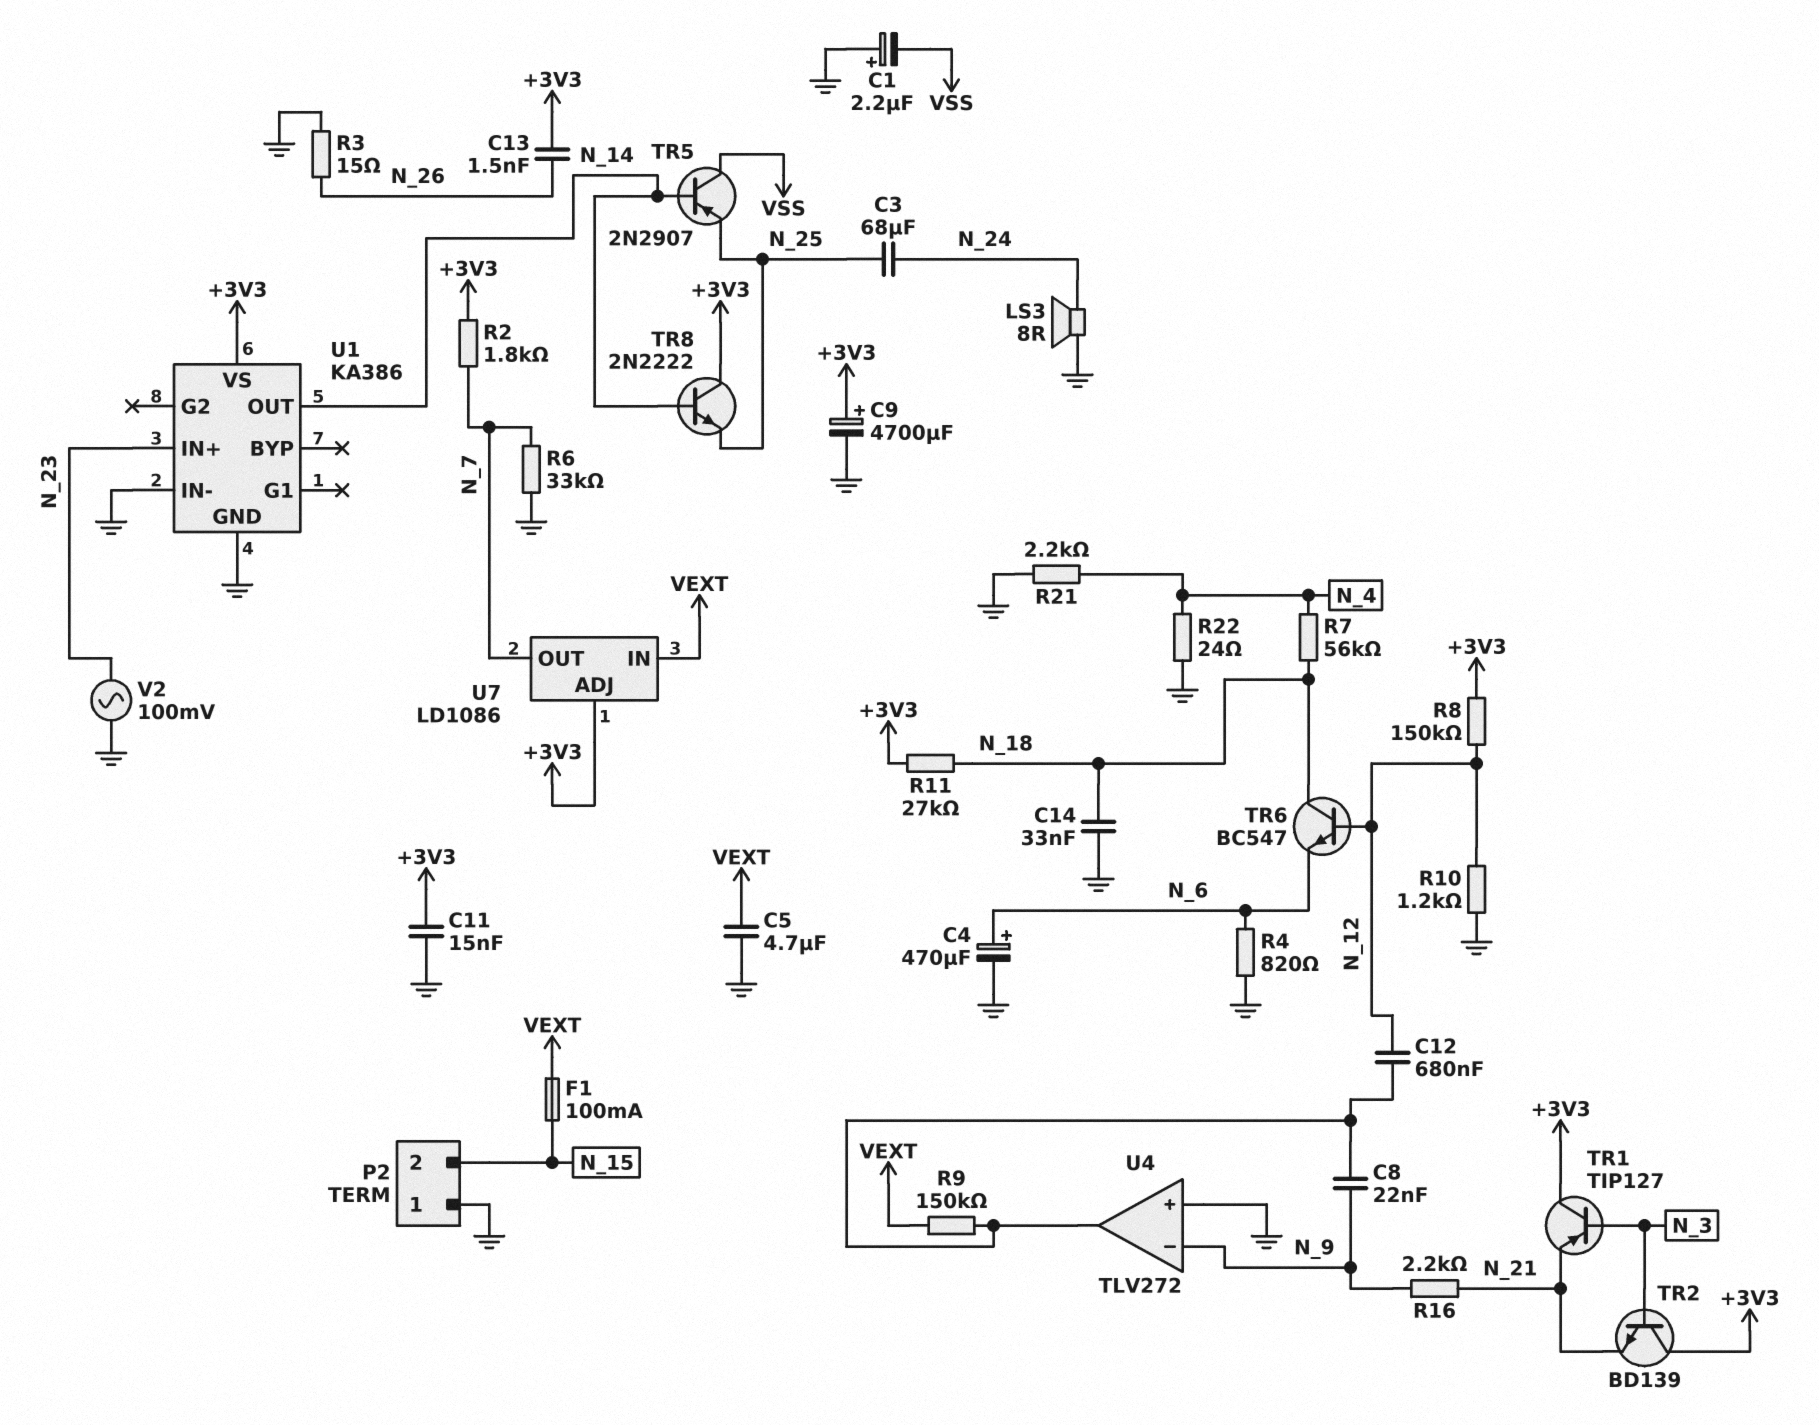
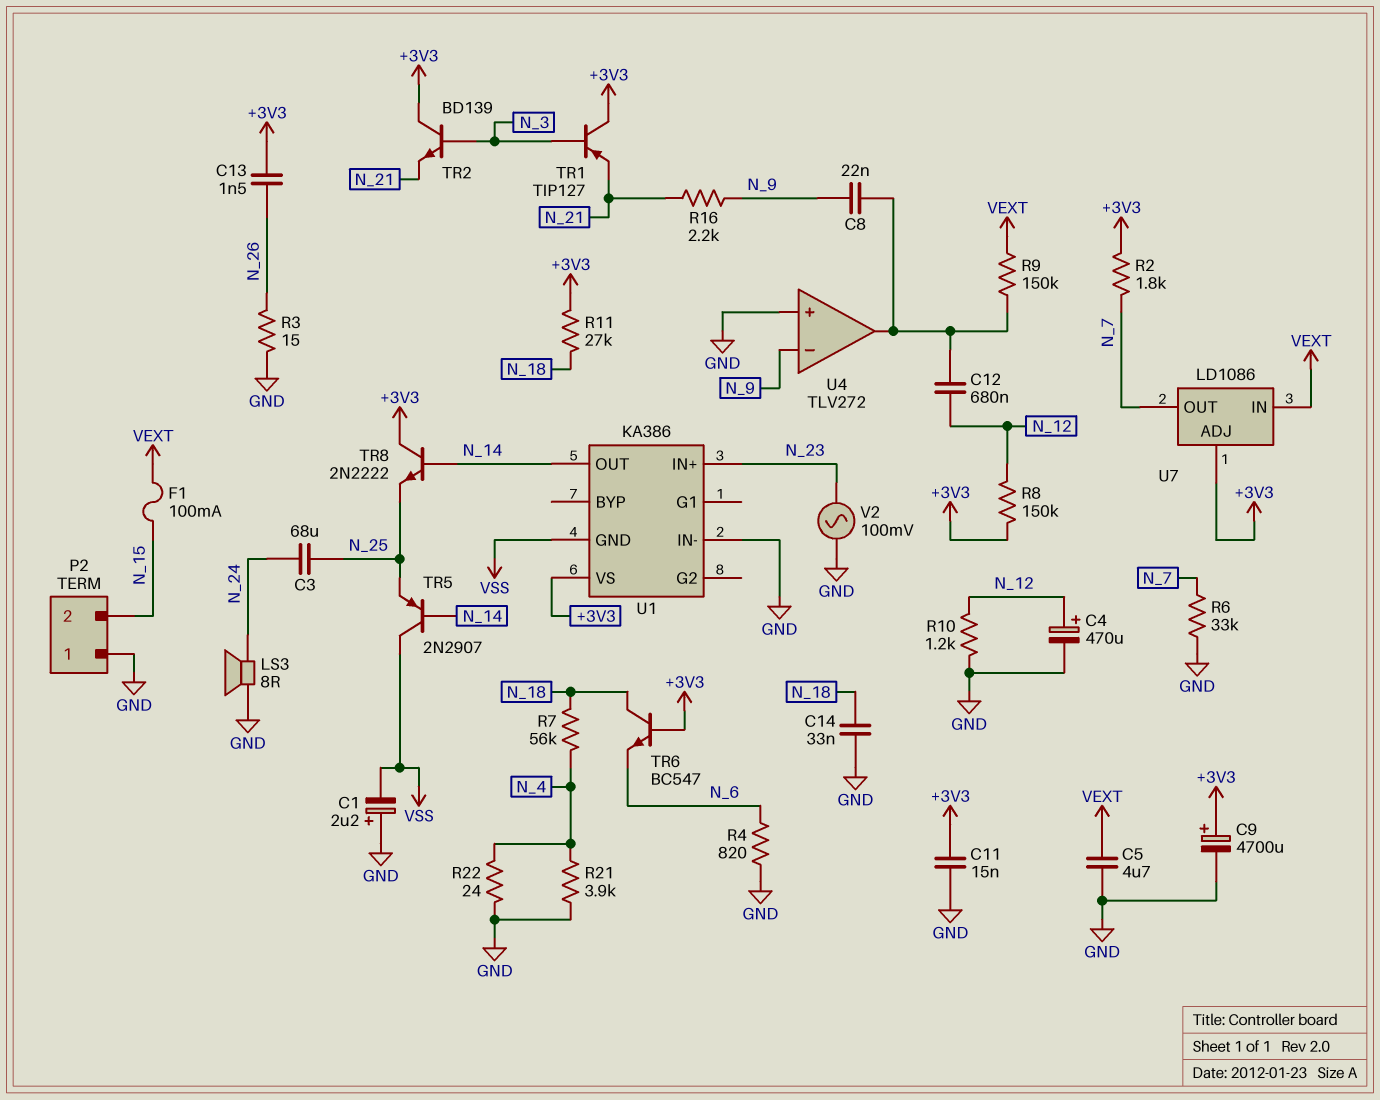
C4: 470uF (plus N_6, minus GND) -> 470uF (plus N_12, minus GND)
R21: 2.2k (GND, N_4) -> 3.9k (GND, N_4)
TR6: NPN BC547 (B N_12, C N_18, E N_6) -> NPN BC547 (B +3V3, C N_18, E N_6)
U1 pin GND: GND -> VSS

